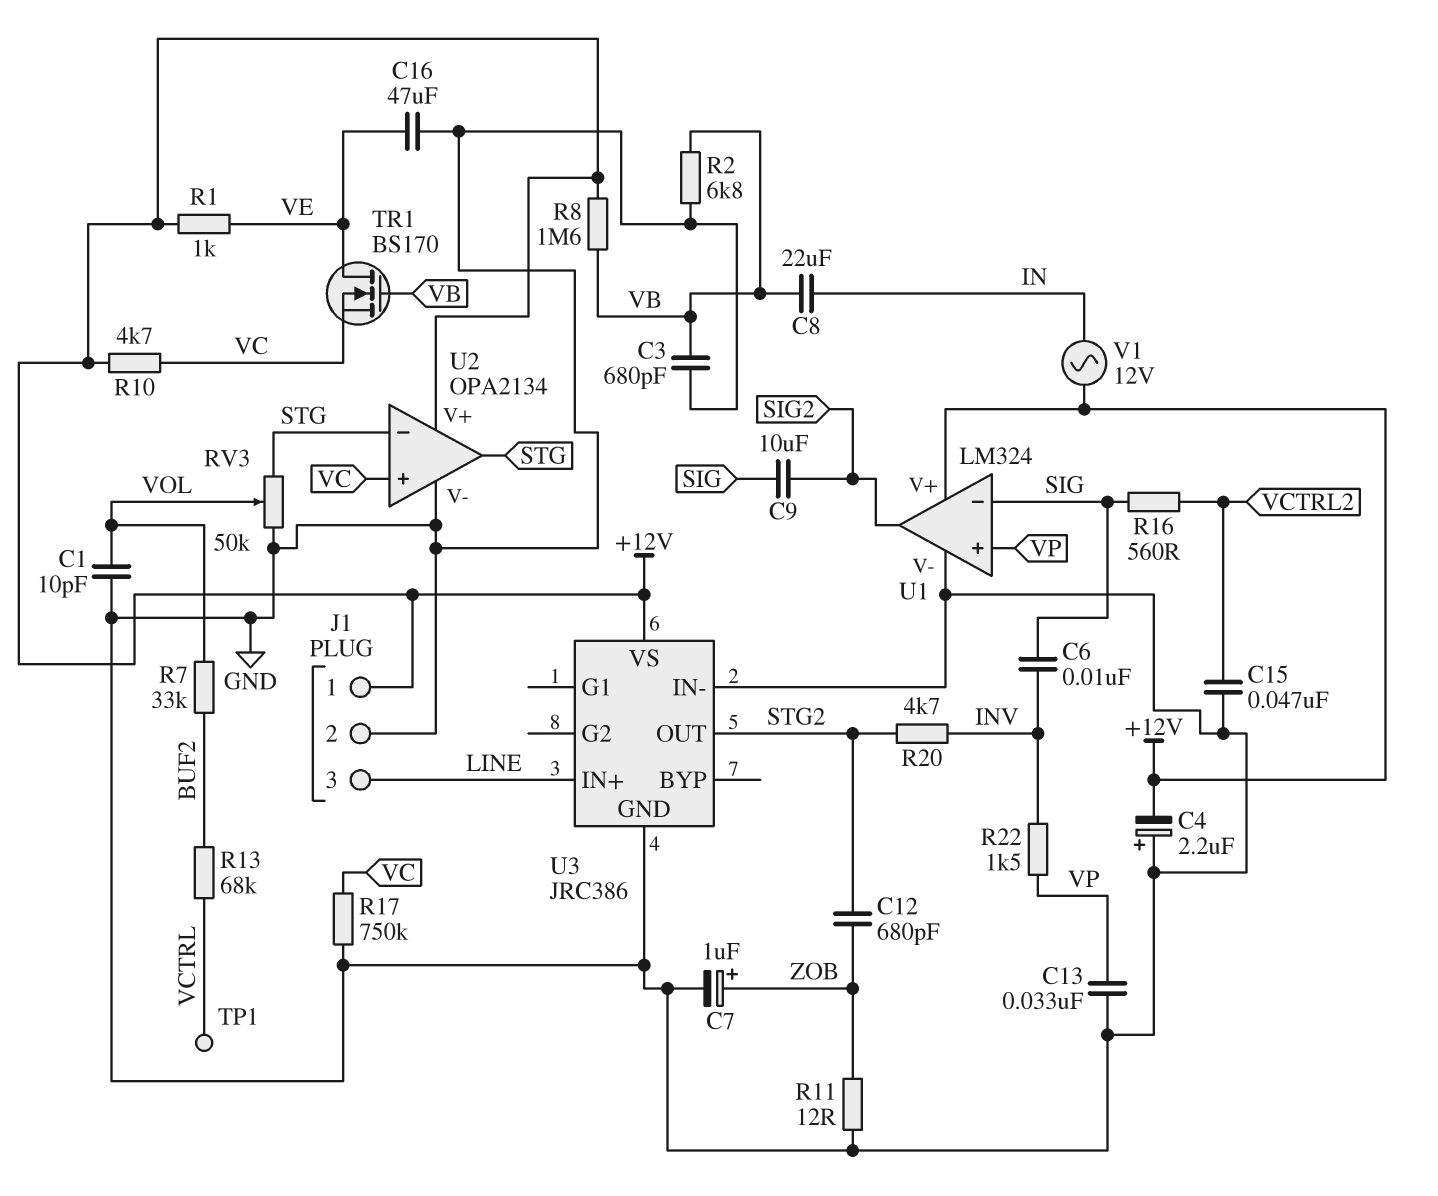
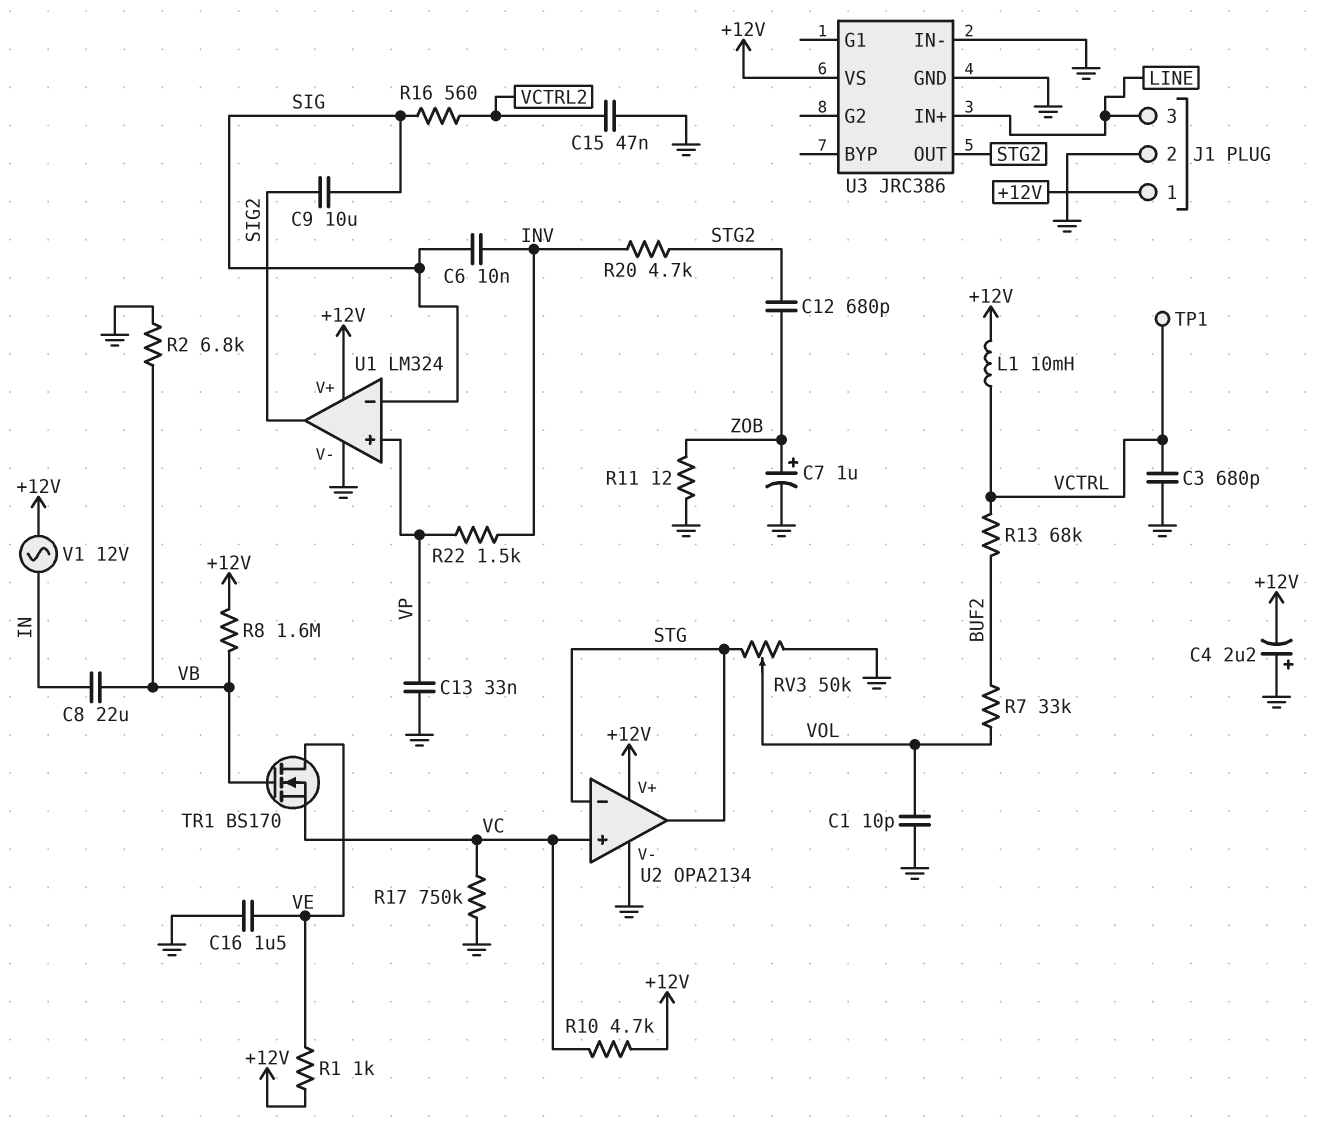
C3: 680pF (GND, VB) -> 680pF (GND, VCTRL)
C16: 47uF (GND, VE) -> 1.5uF (GND, VE)
L1: none -> 10mH (+12V, VCTRL)

